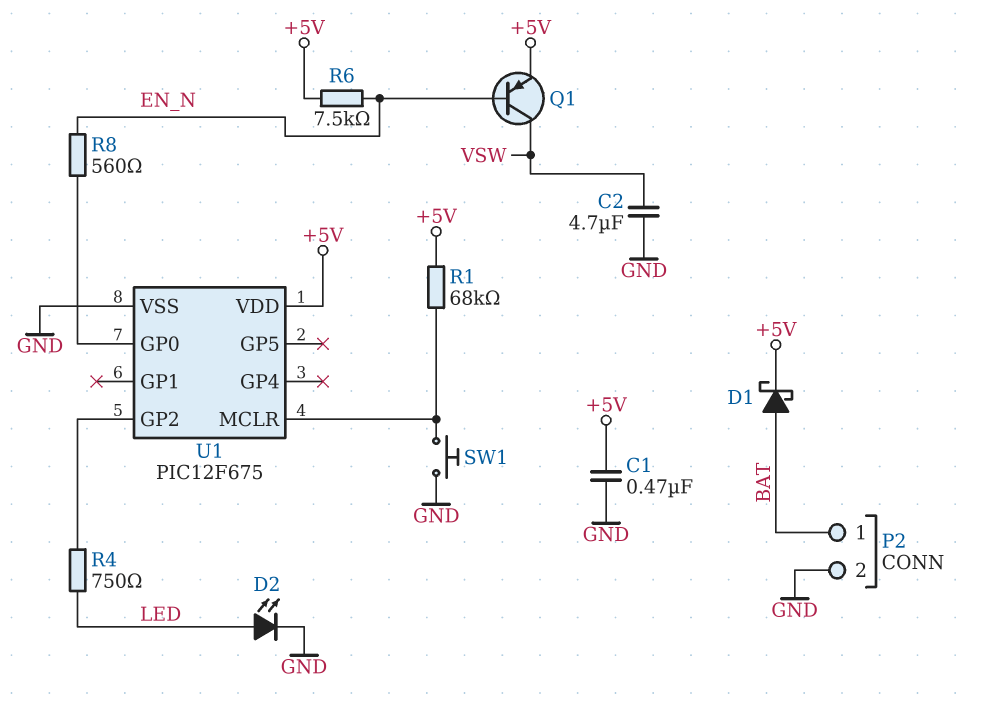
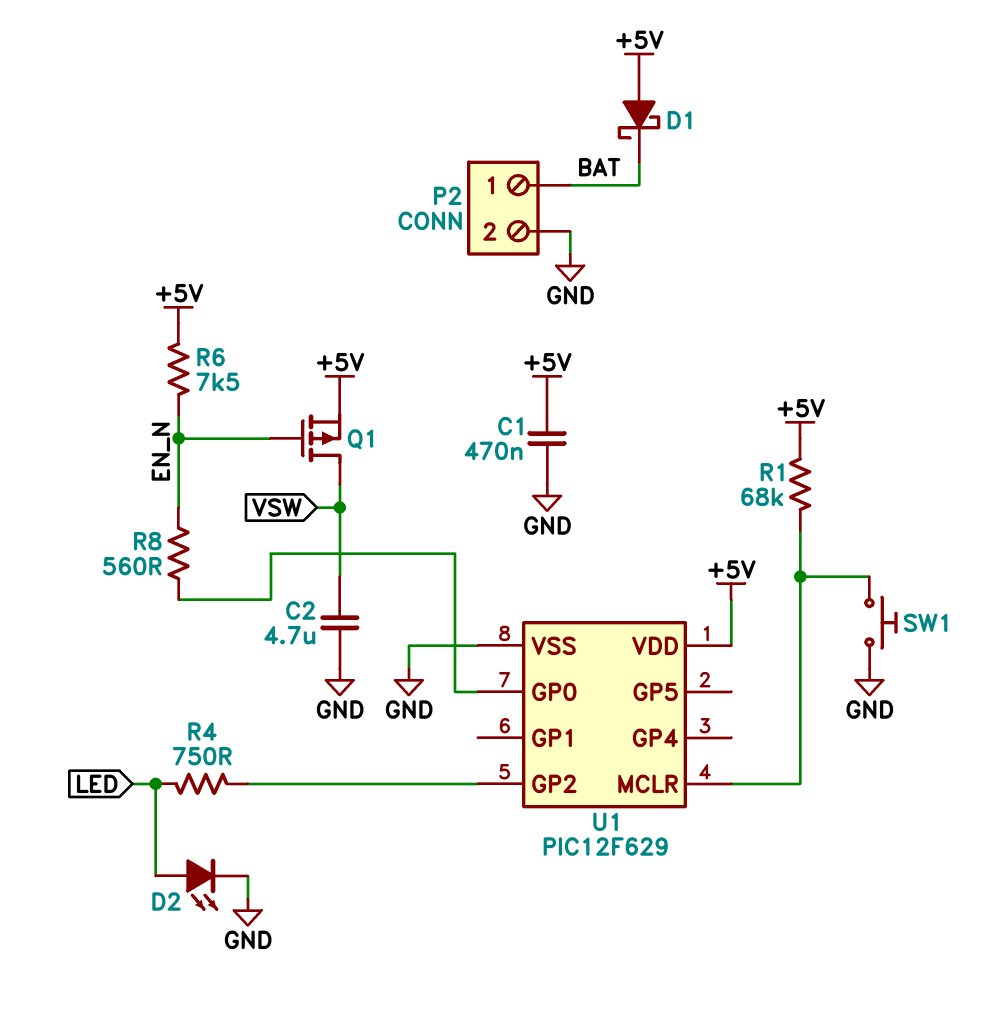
D1: schottky (A BAT, K +5V) -> schottky (A +5V, K BAT)
Q1: PNP (B EN_N, C VSW, E +5V) -> PMOS (G EN_N, D VSW, S +5V)
U1: PIC12F675 -> PIC12F629

